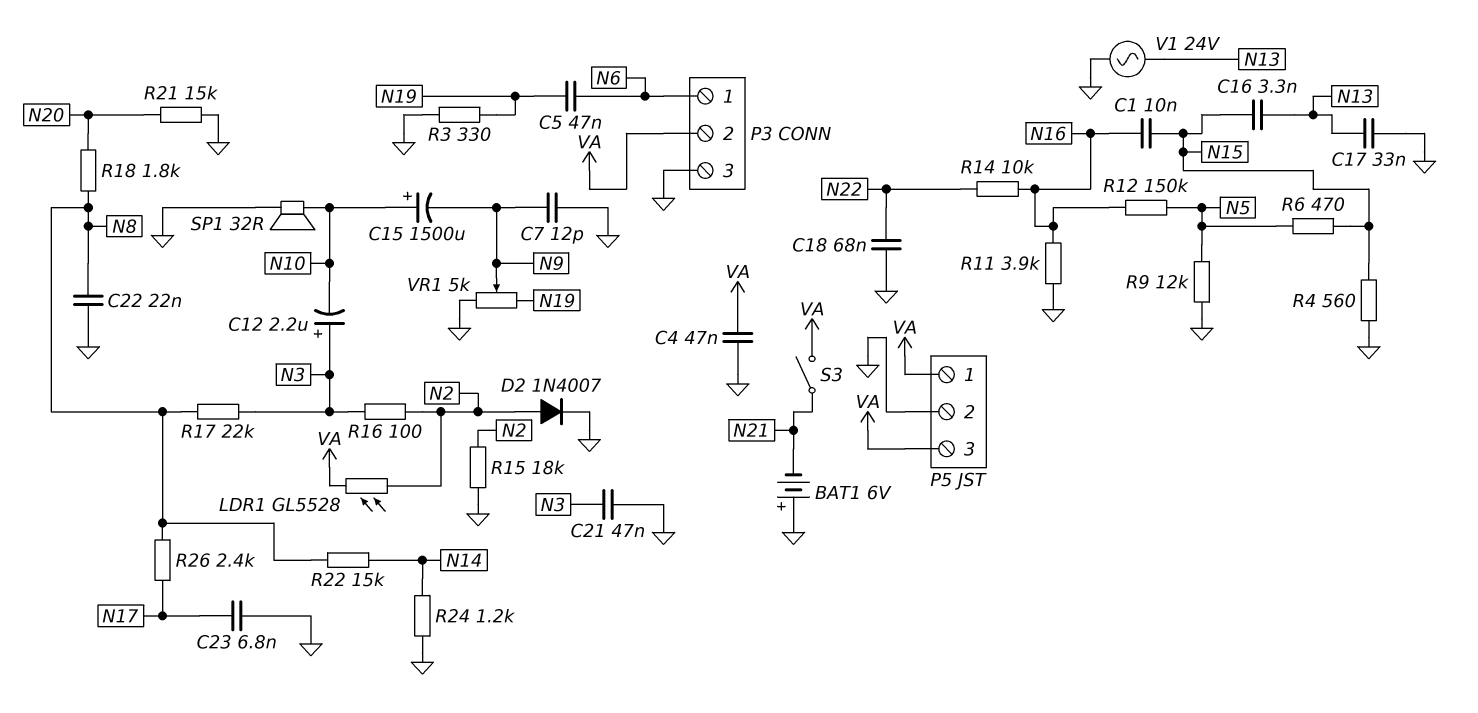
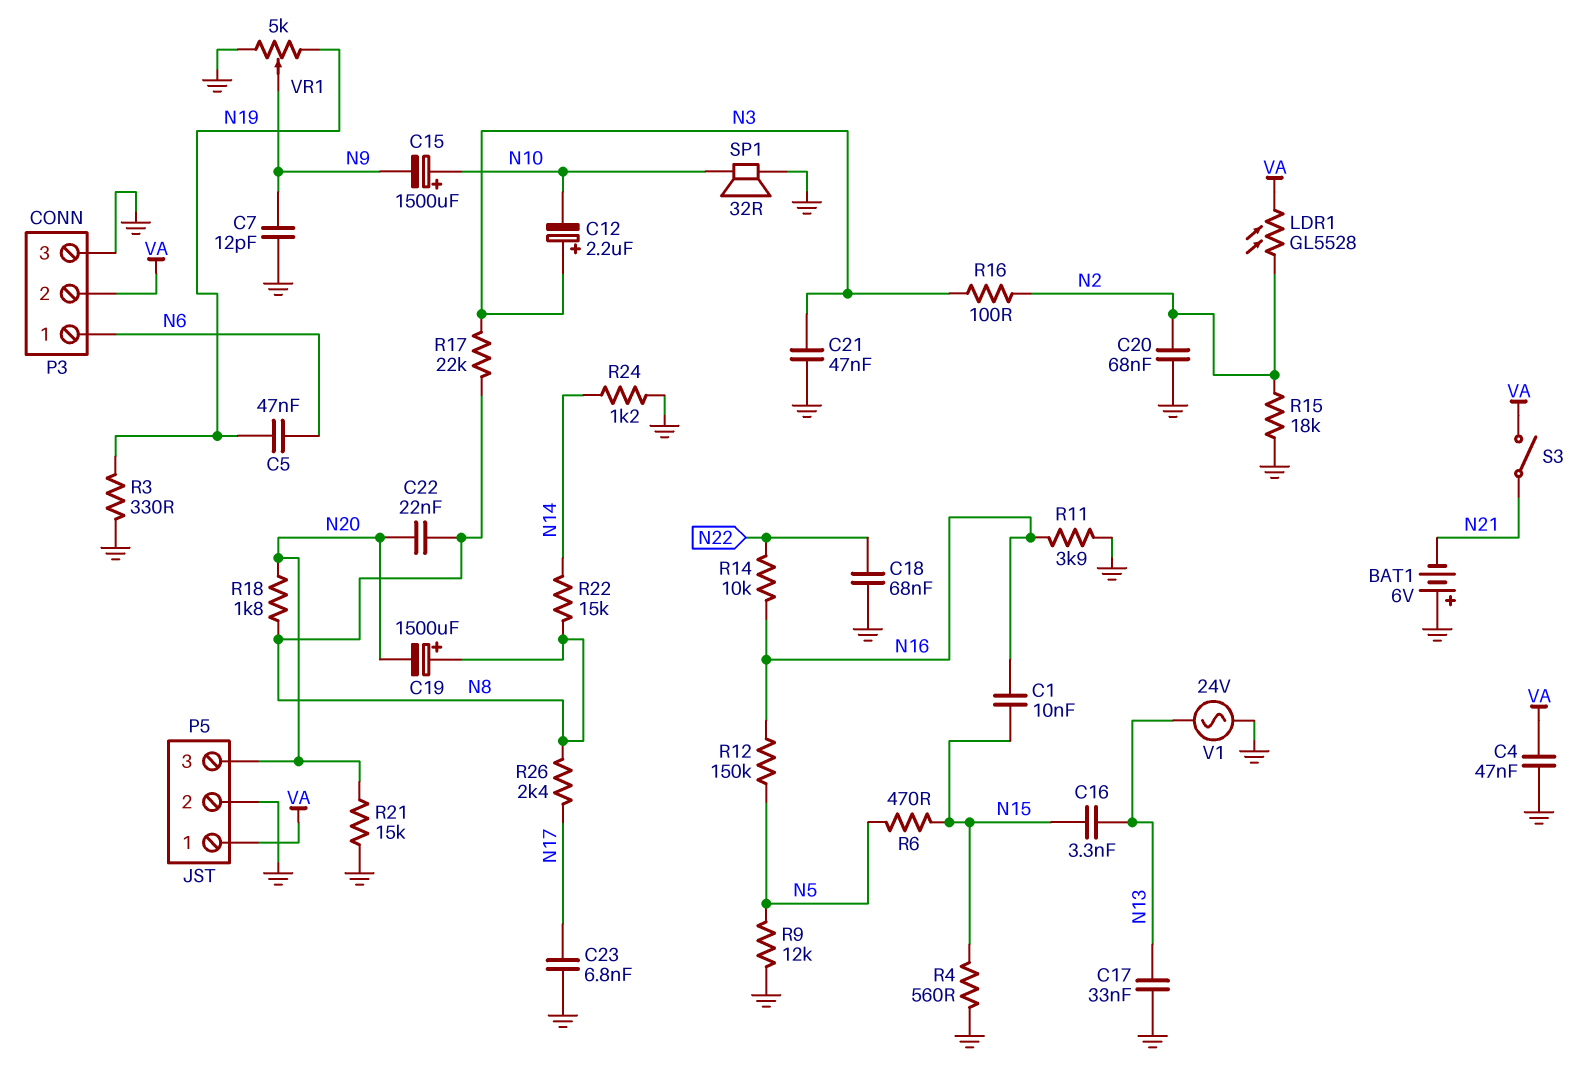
C19: none -> 1500uF (plus N8, minus N20)
C20: none -> 68nF (GND, N2)
C22: 22nF (GND, N8) -> 22nF (N8, N20)
D2: diode 1N4007 (A N2, K GND) -> none
P5 pin 3: VA -> N20

